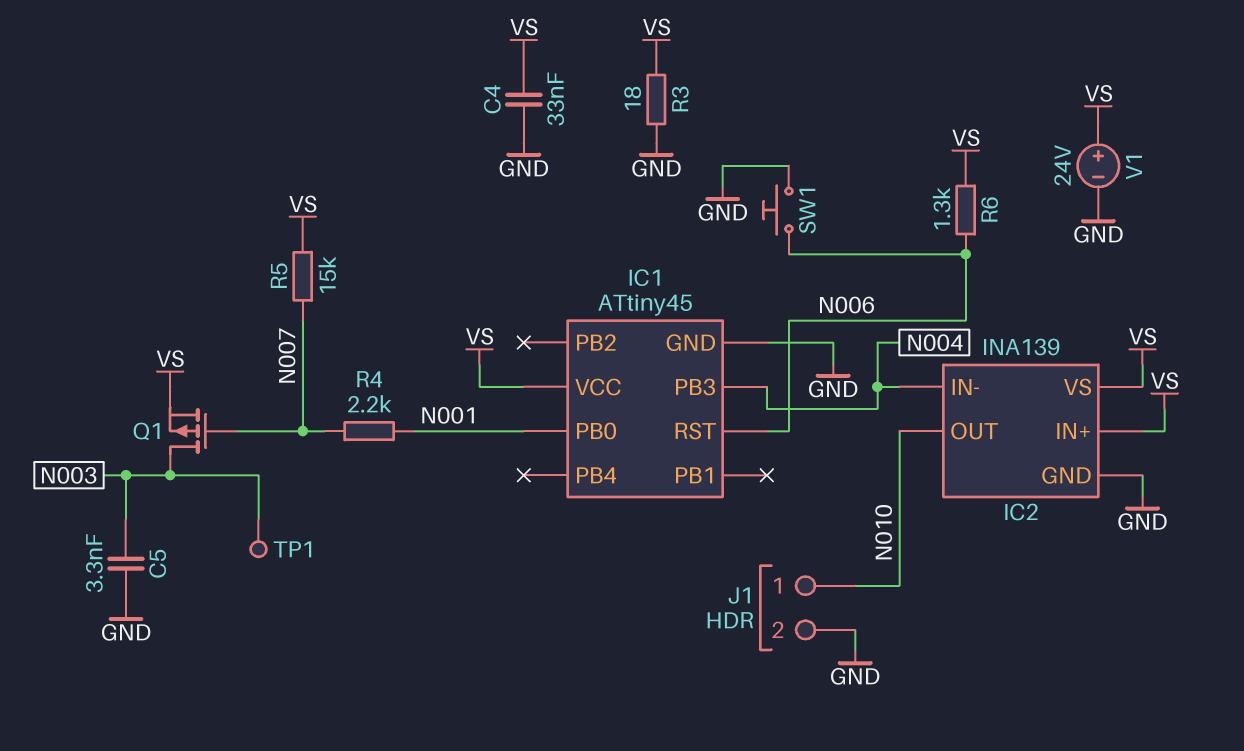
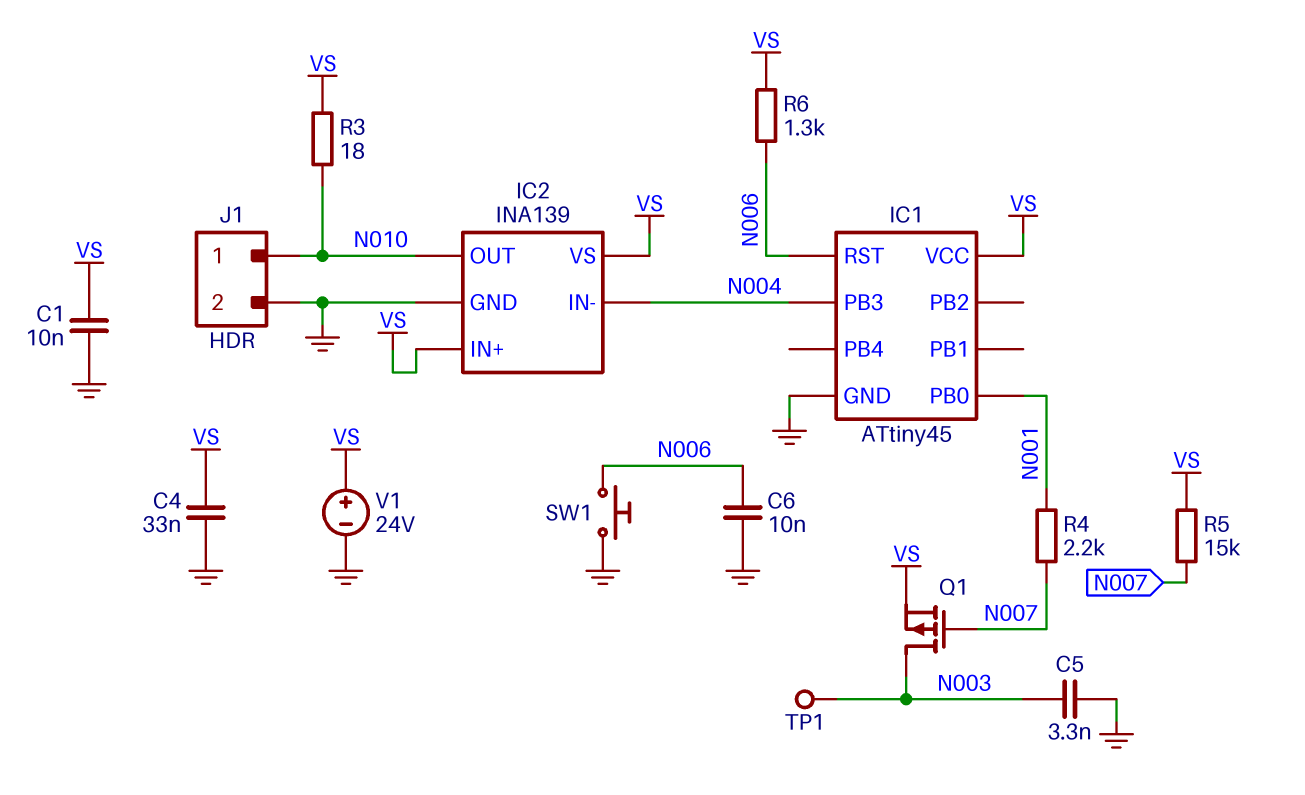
C1: none -> 10nF (GND, VS)
C6: none -> 10nF (GND, N006)
R3: 18 (GND, VS) -> 18 (N010, VS)

